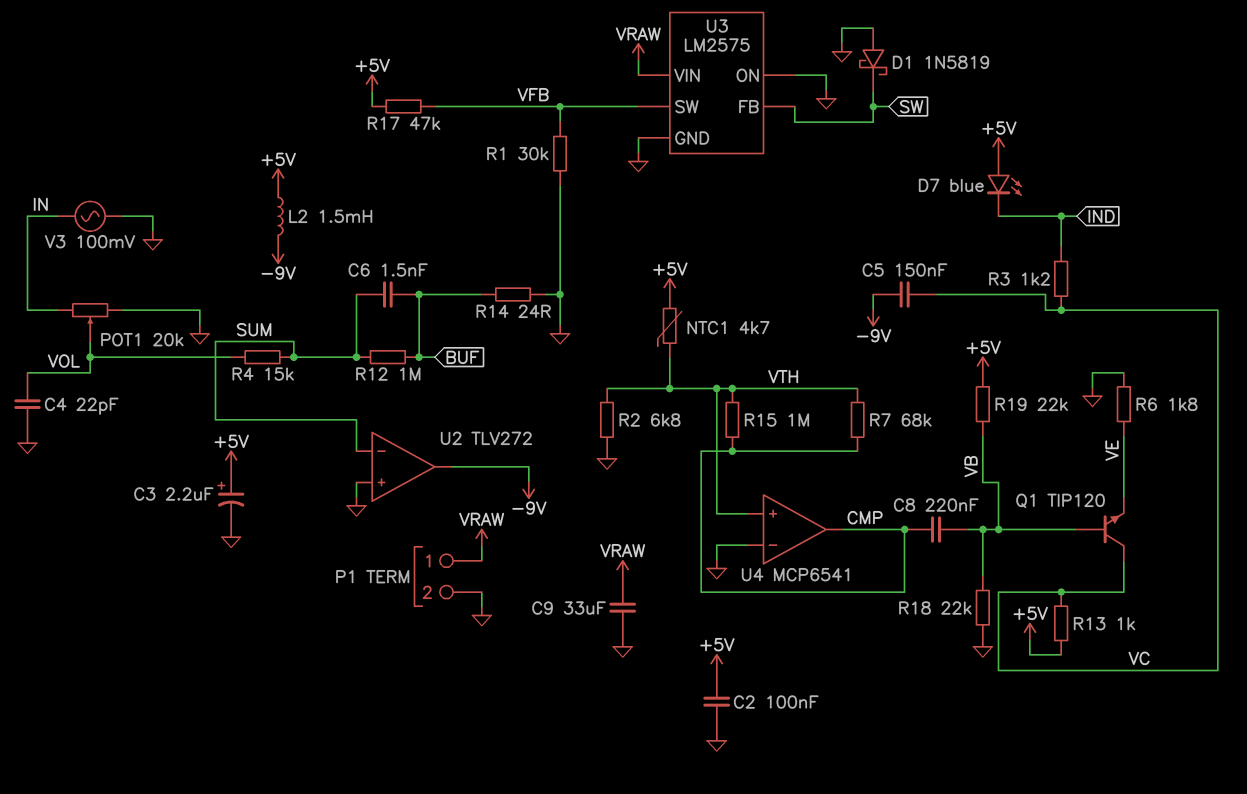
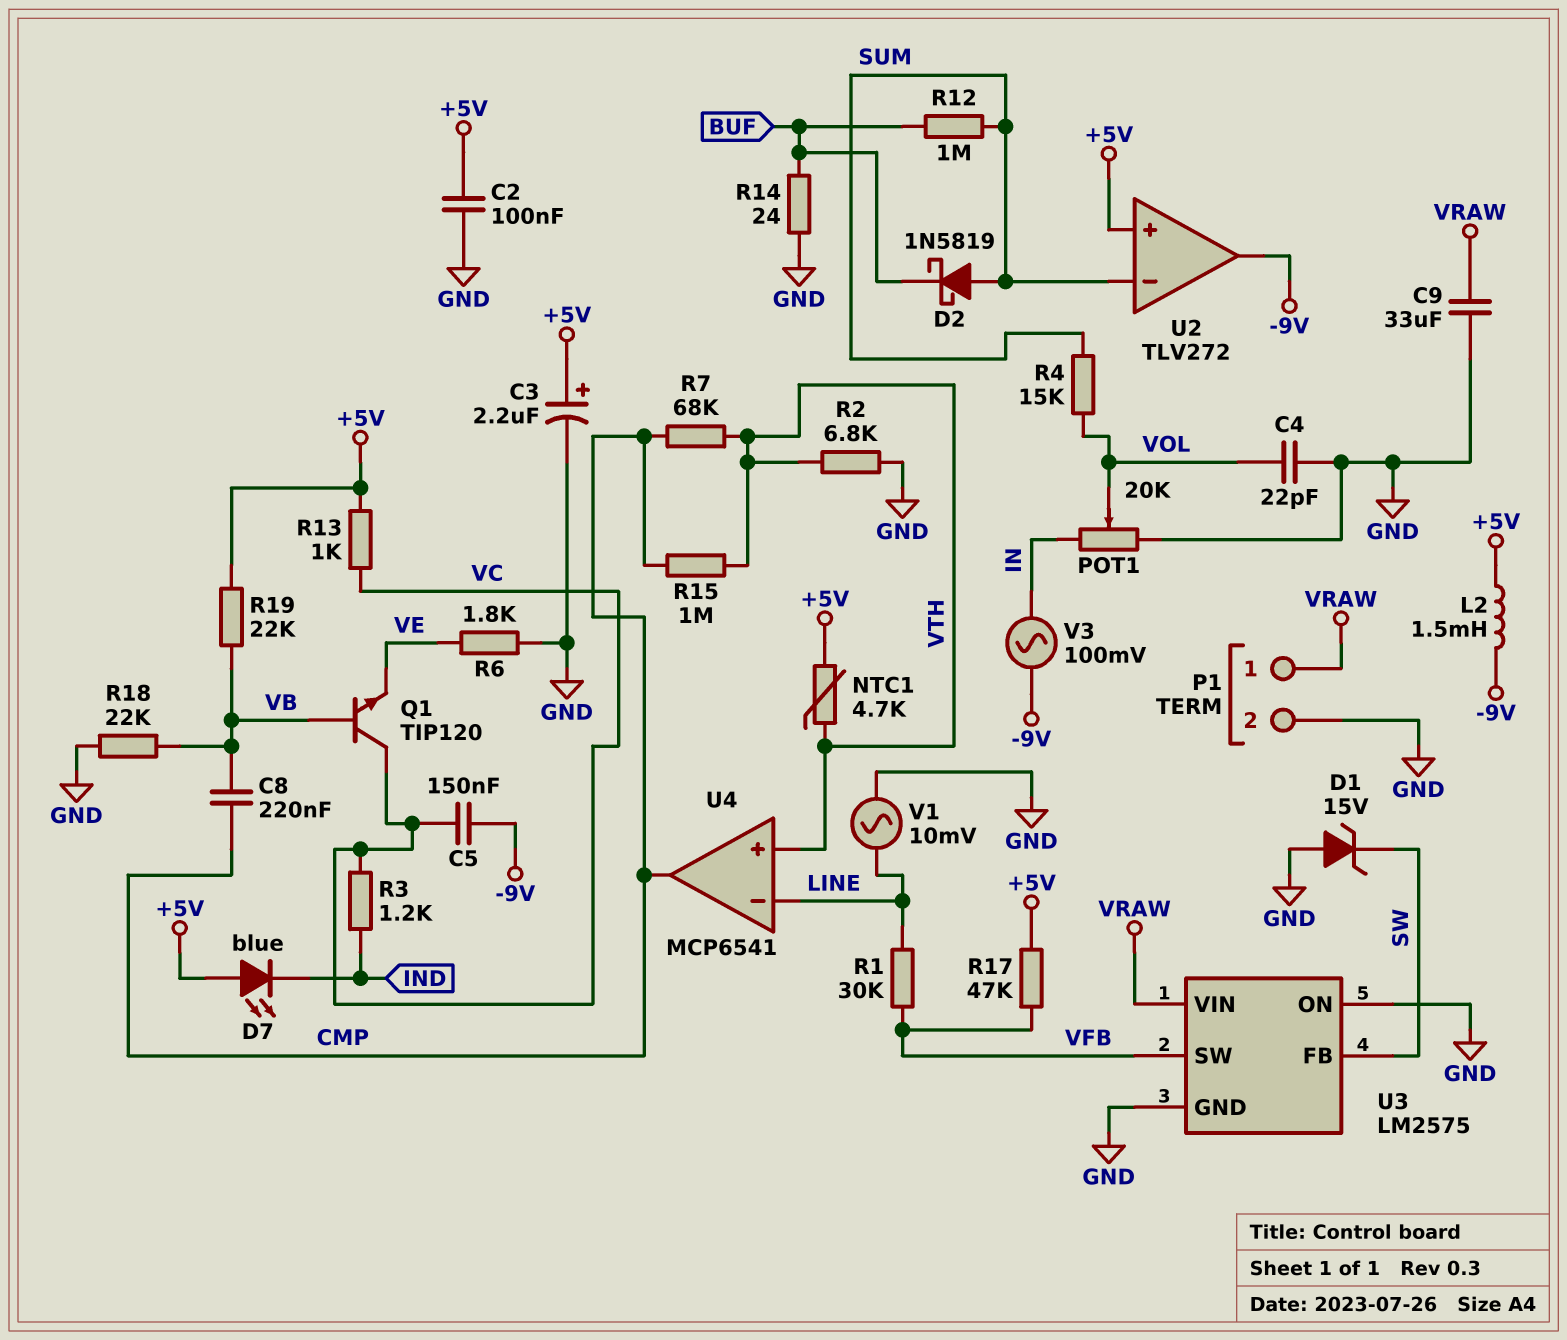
C6: 1.5nF (BUF, SUM) -> none
D1: schottky 1N5819 (A GND, K SW) -> zener 15V (A GND, K SW)
D2: none -> schottky 1N5819 (A SUM, K BUF)
R1: 30k (GND, VFB) -> 30k (LINE, VFB)
U2 pin in+: GND -> +5V
U4 pin in-: GND -> LINE
V1: none -> AC 10mV (GND, LINE)
V3: AC 100mV (GND, IN) -> AC 100mV (-9V, IN)

